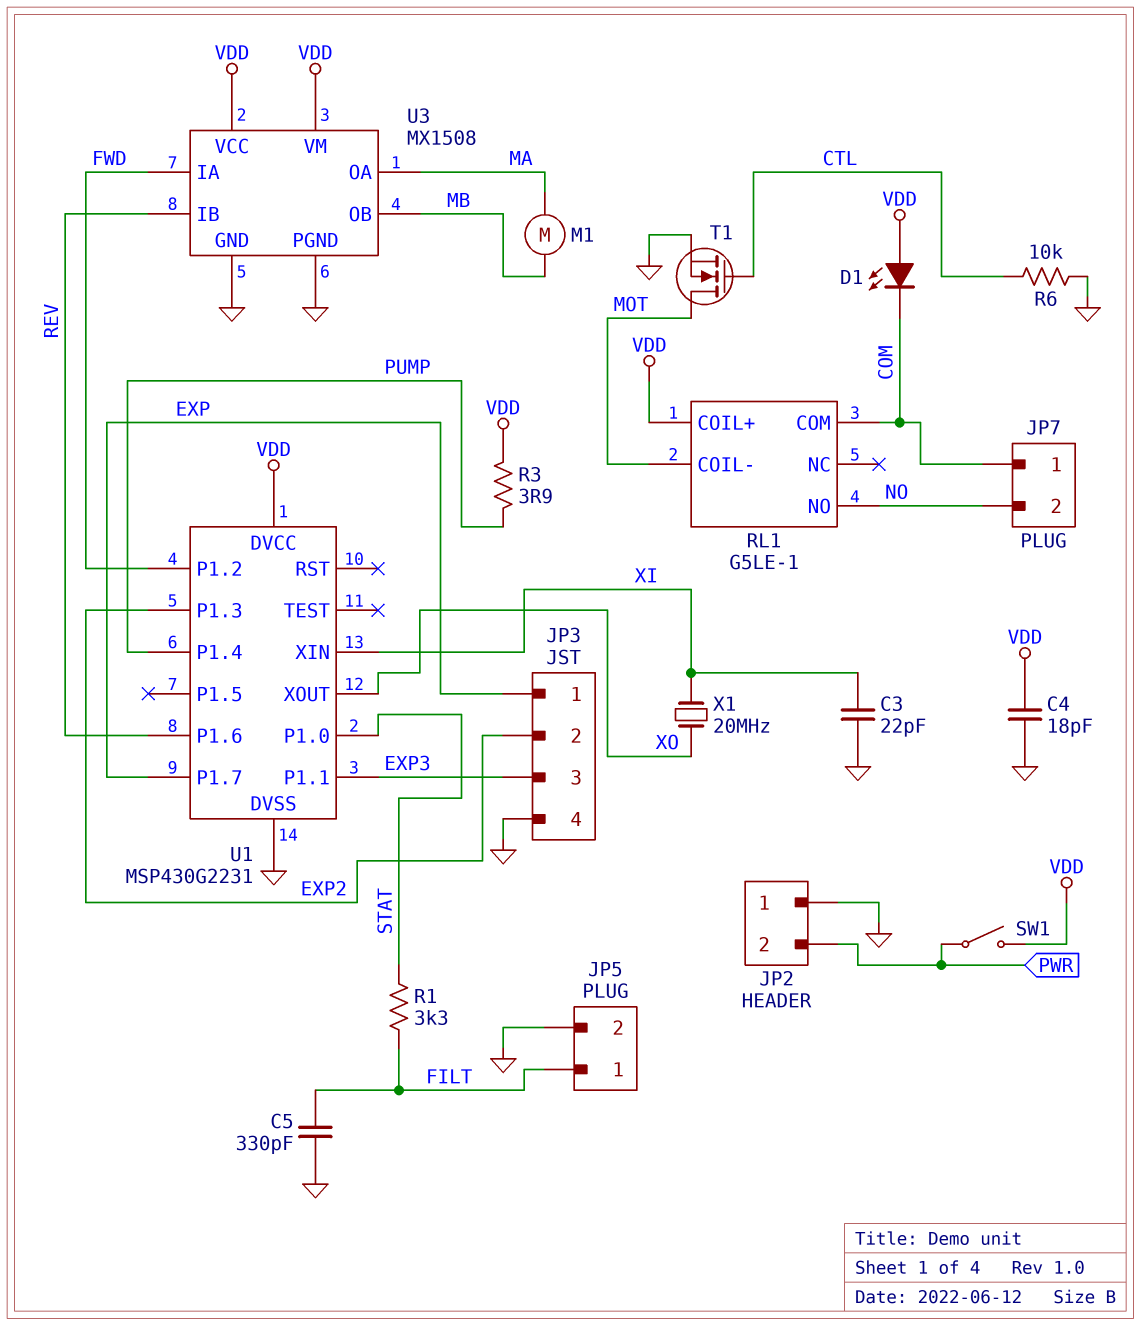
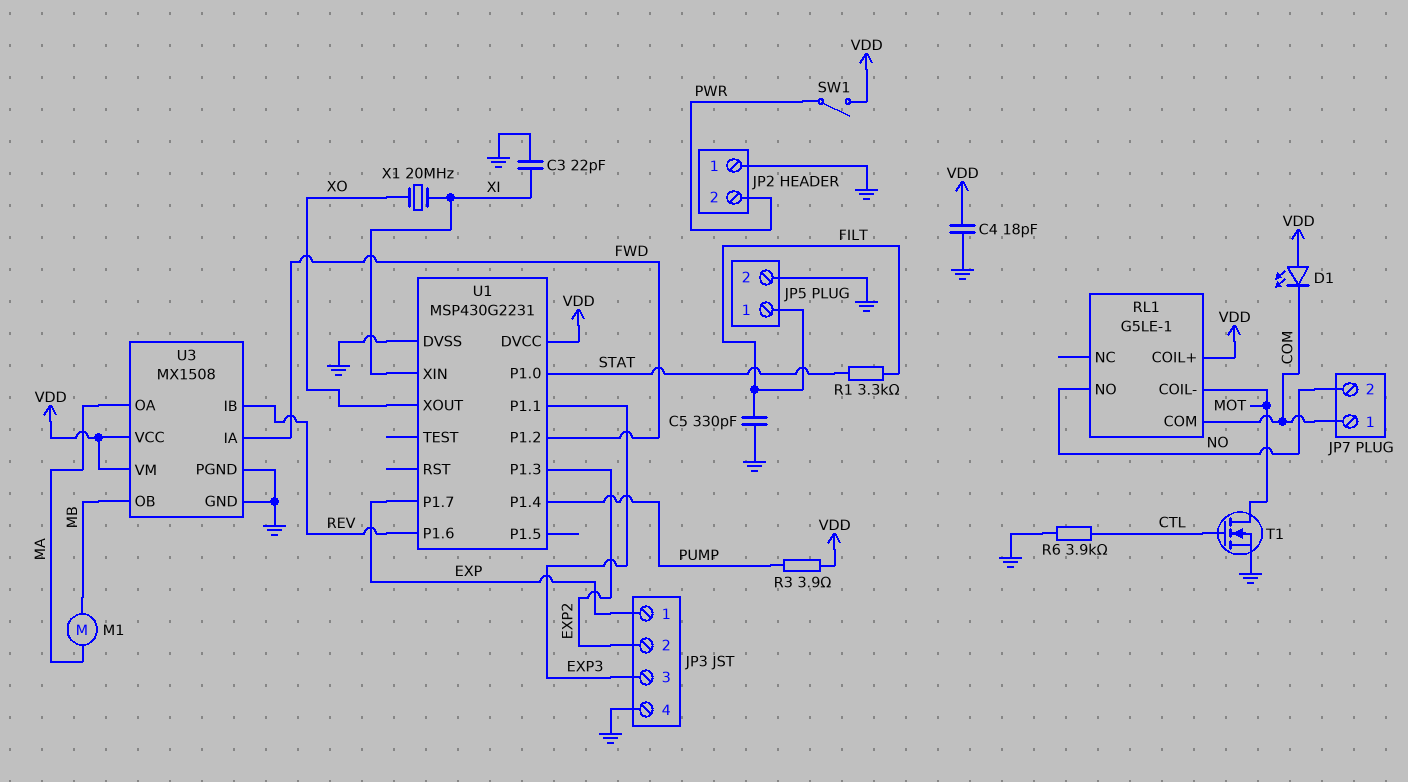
R6: 10k (CTL, GND) -> 3.9k (CTL, GND)

